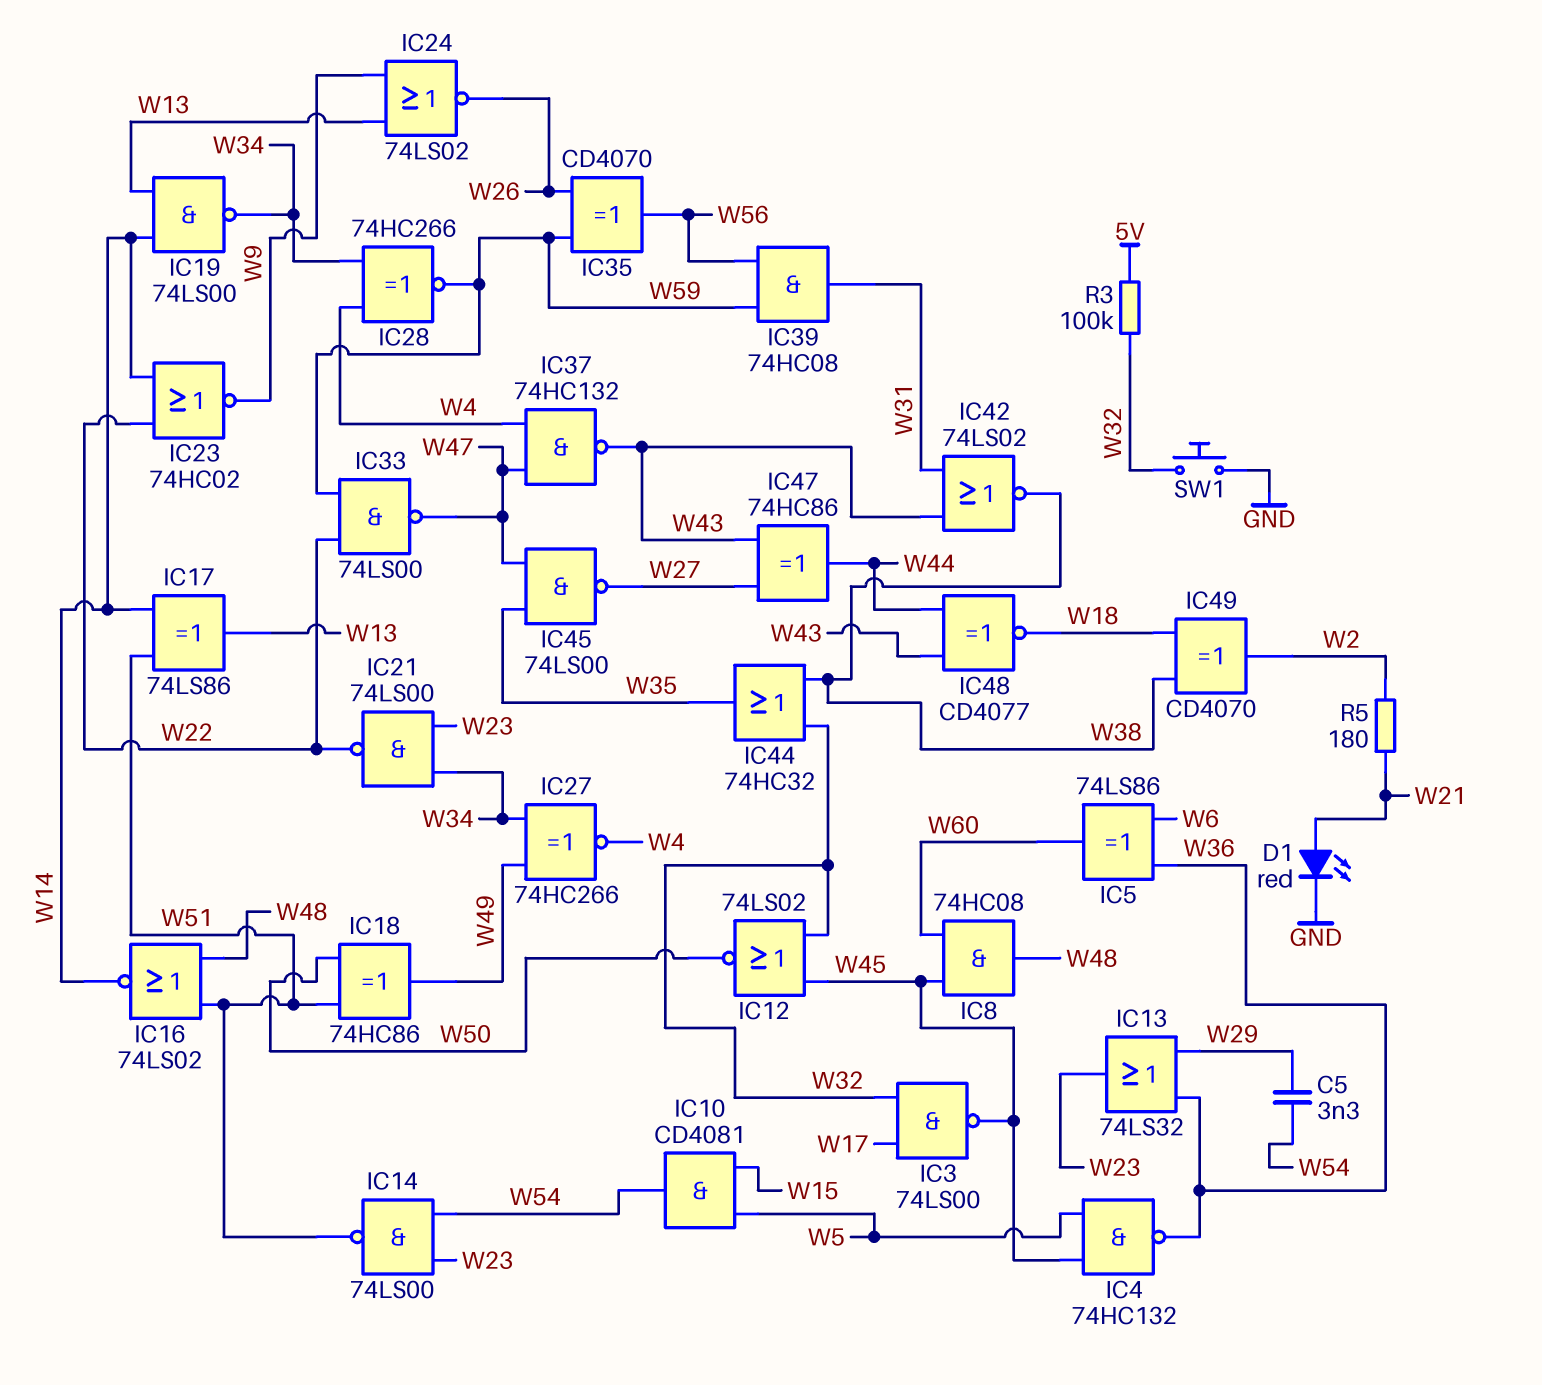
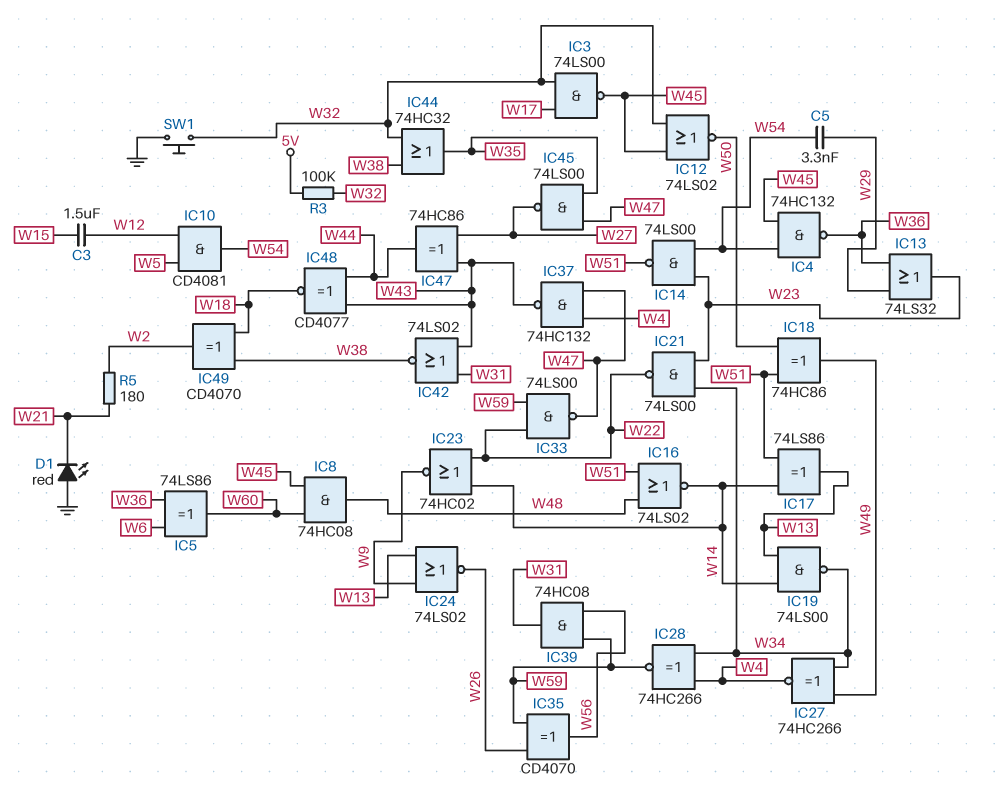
C3: none -> 1.5uF (W12, W15)
D1: LED red (A W21, K GND) -> LED red (A GND, K W21)
IC4: NAND 74HC132 (in W5, in W45, out W36) -> NAND 74HC132 (in W45, in W54, out W36)
IC10: AND CD4081 (in W5, in W15, out W54) -> AND CD4081 (in W5, in W12, out W54)

